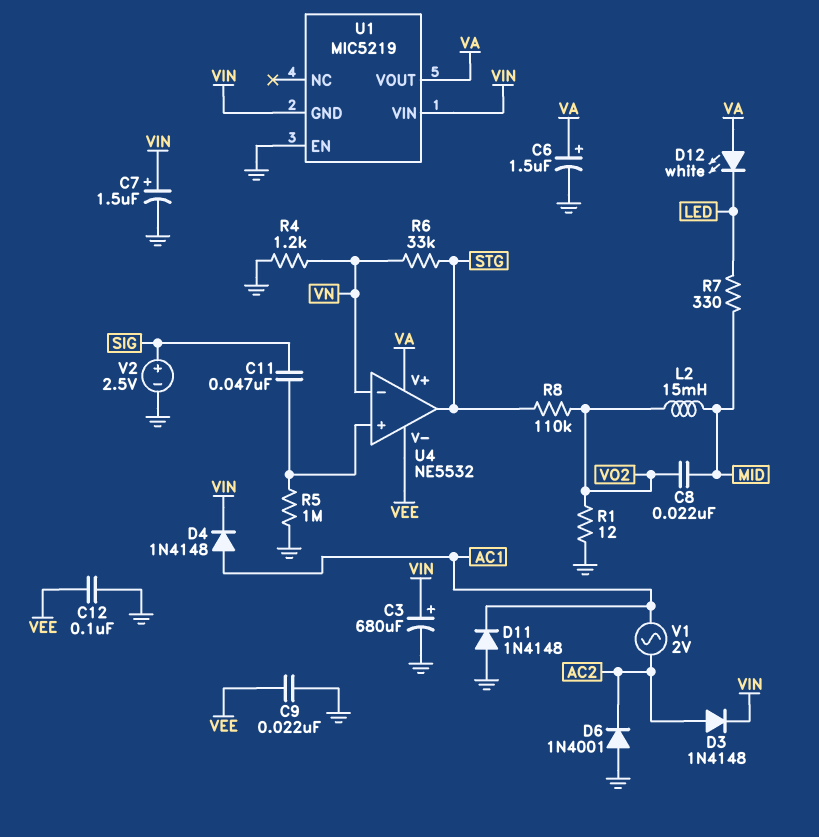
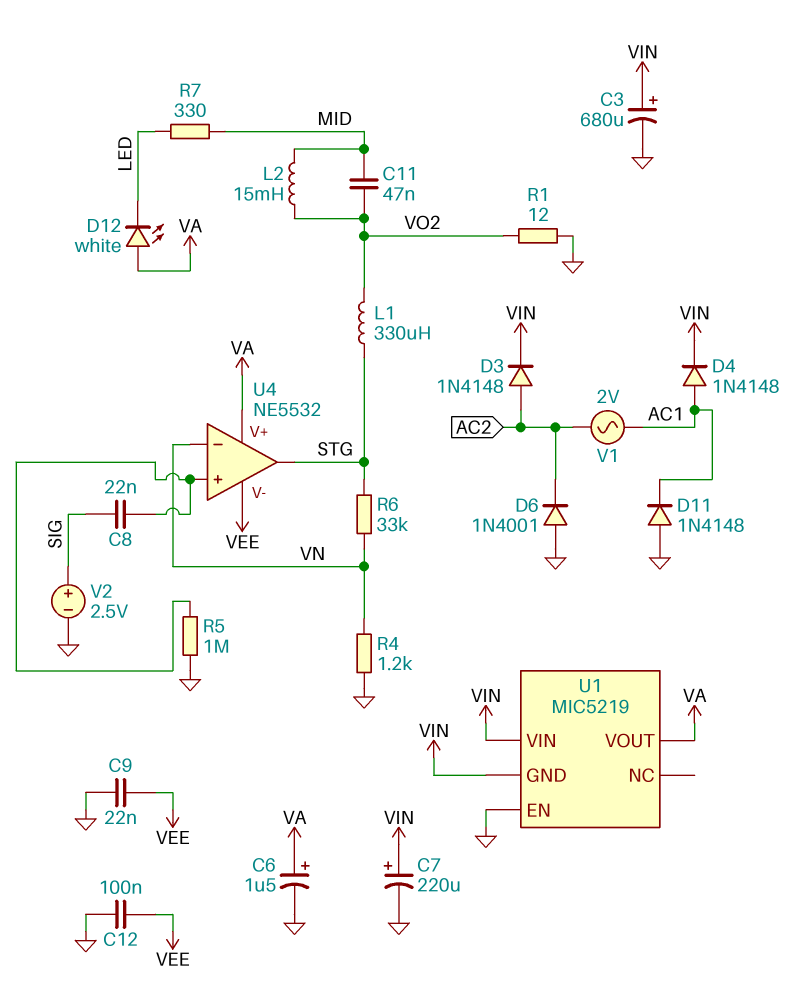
C7: 1.5uF (plus VIN, minus GND) -> 220uF (plus VIN, minus GND)
C8: 22nF (MID, VO2) -> 22nF (SIG, U4/in+)
C11: 47nF (SIG, U4/in+) -> 47nF (MID, VO2)
L1: none -> 330uH (STG, VO2)
R8: 110k (STG, VO2) -> none

